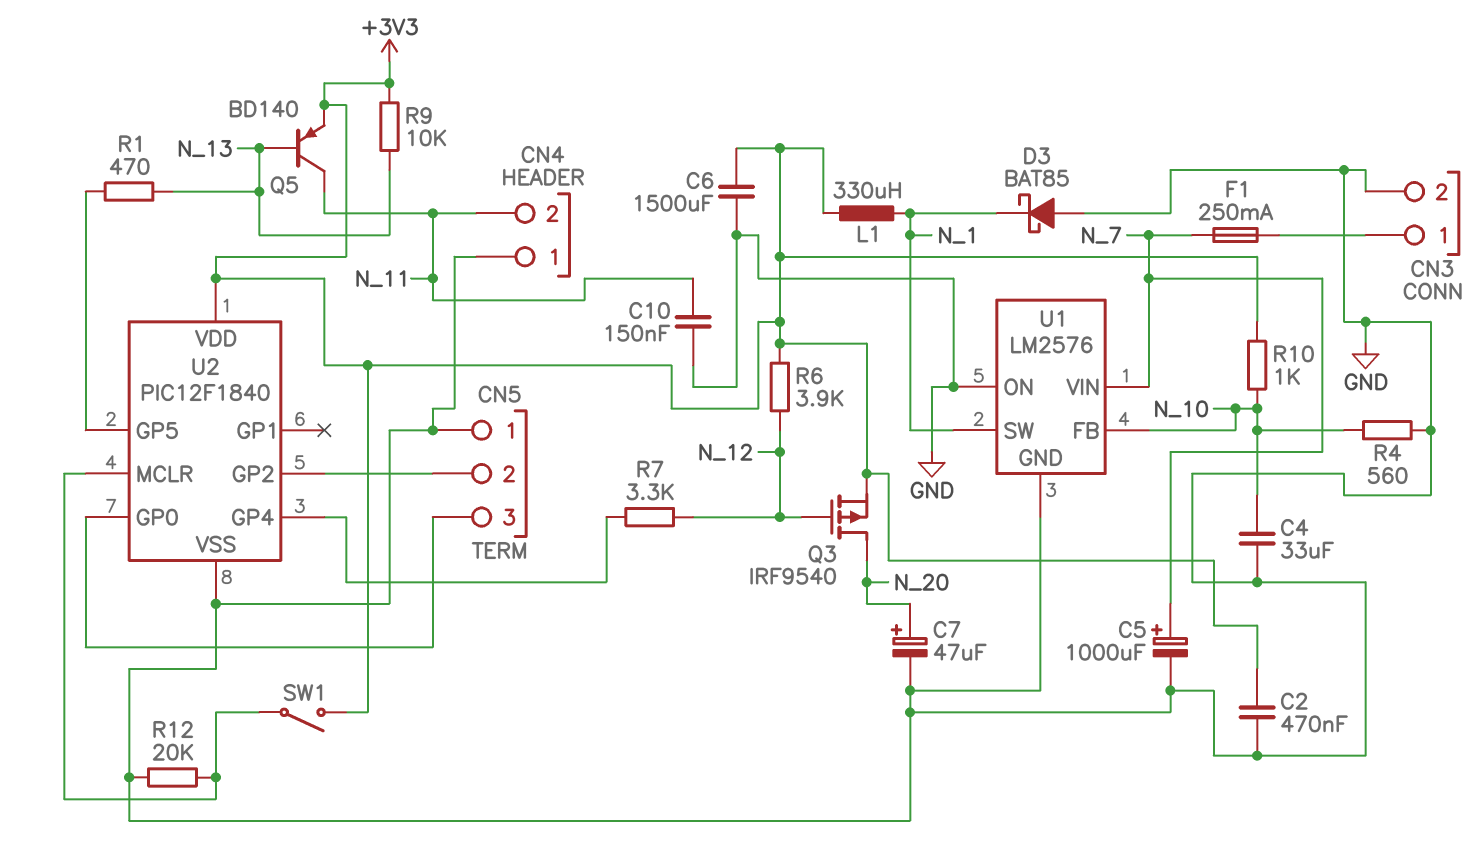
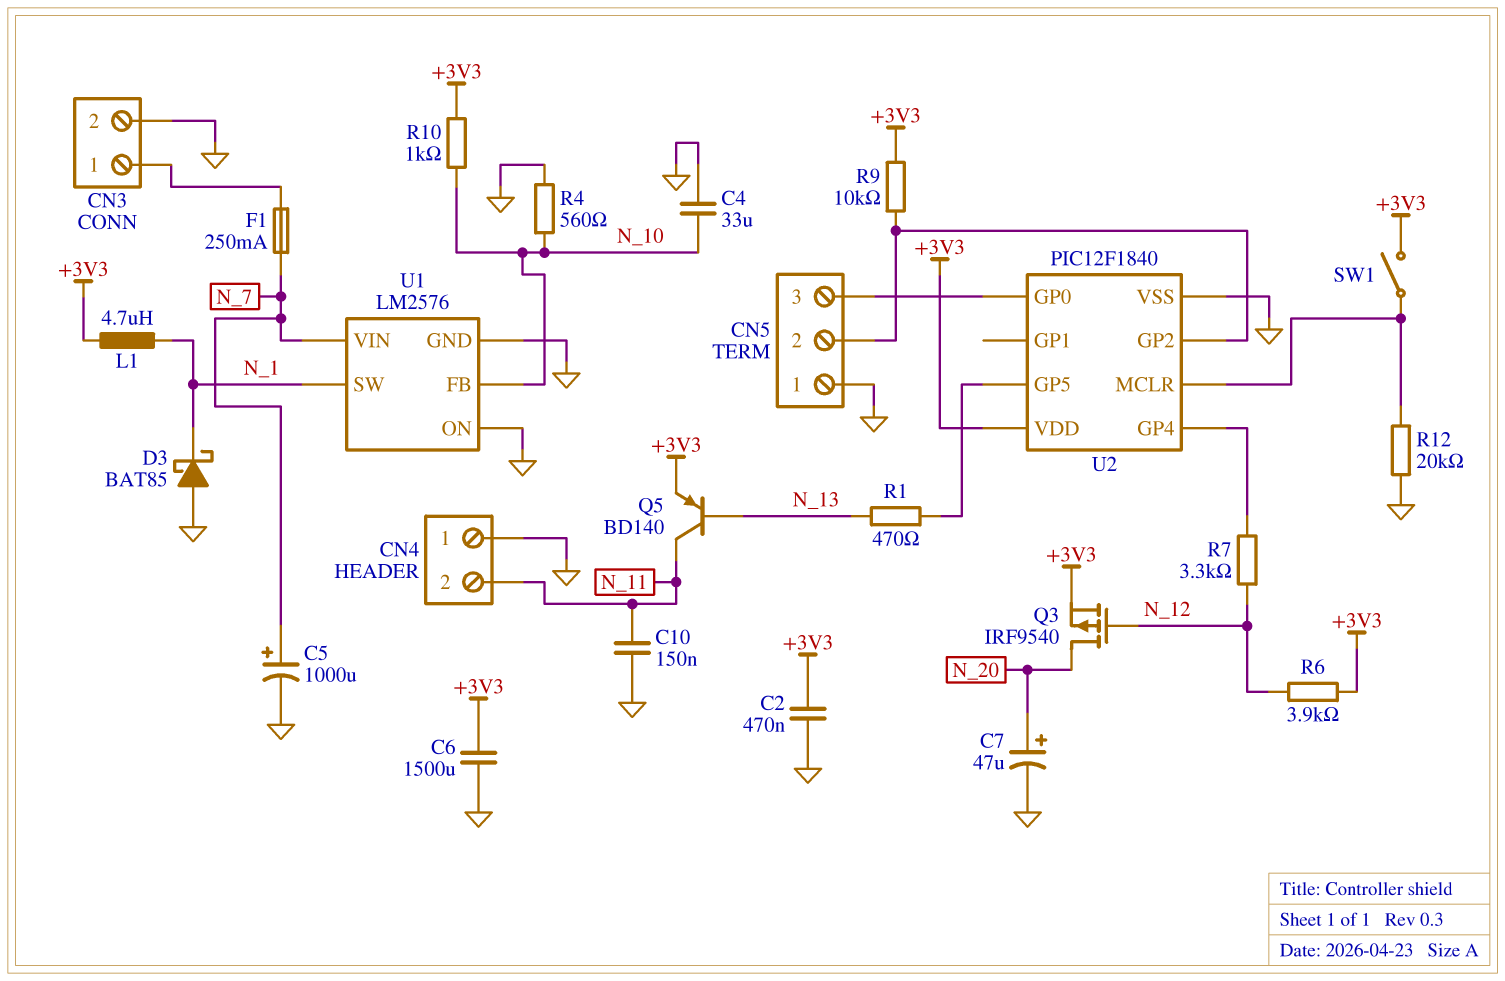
L1: 330uH (+3V3, N_1) -> 4.7uH (+3V3, N_1)
R9: 10k (+3V3, N_13) -> 10k (+3V3, CN5/2)

